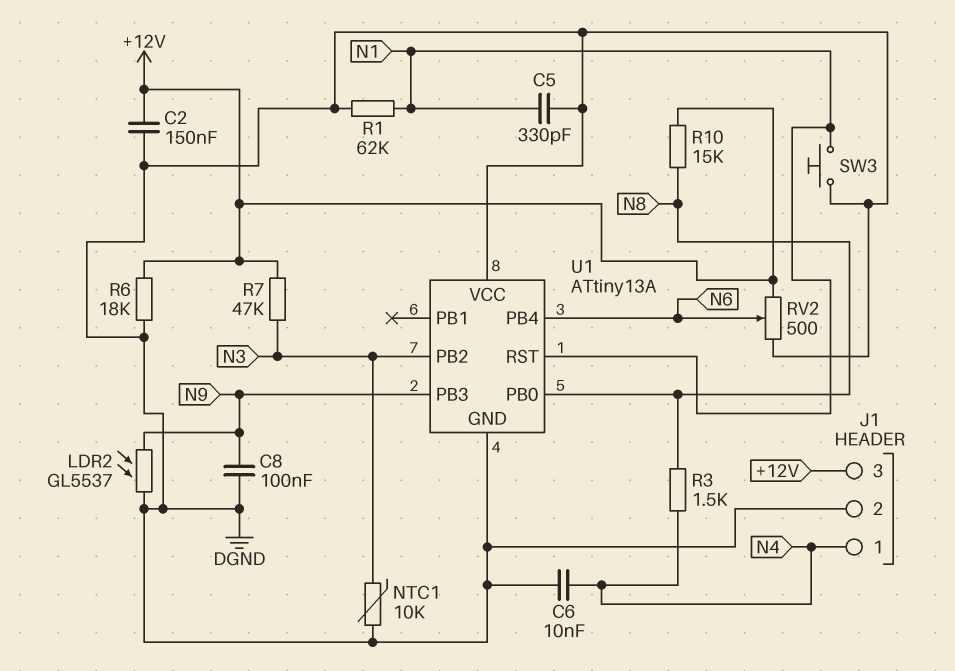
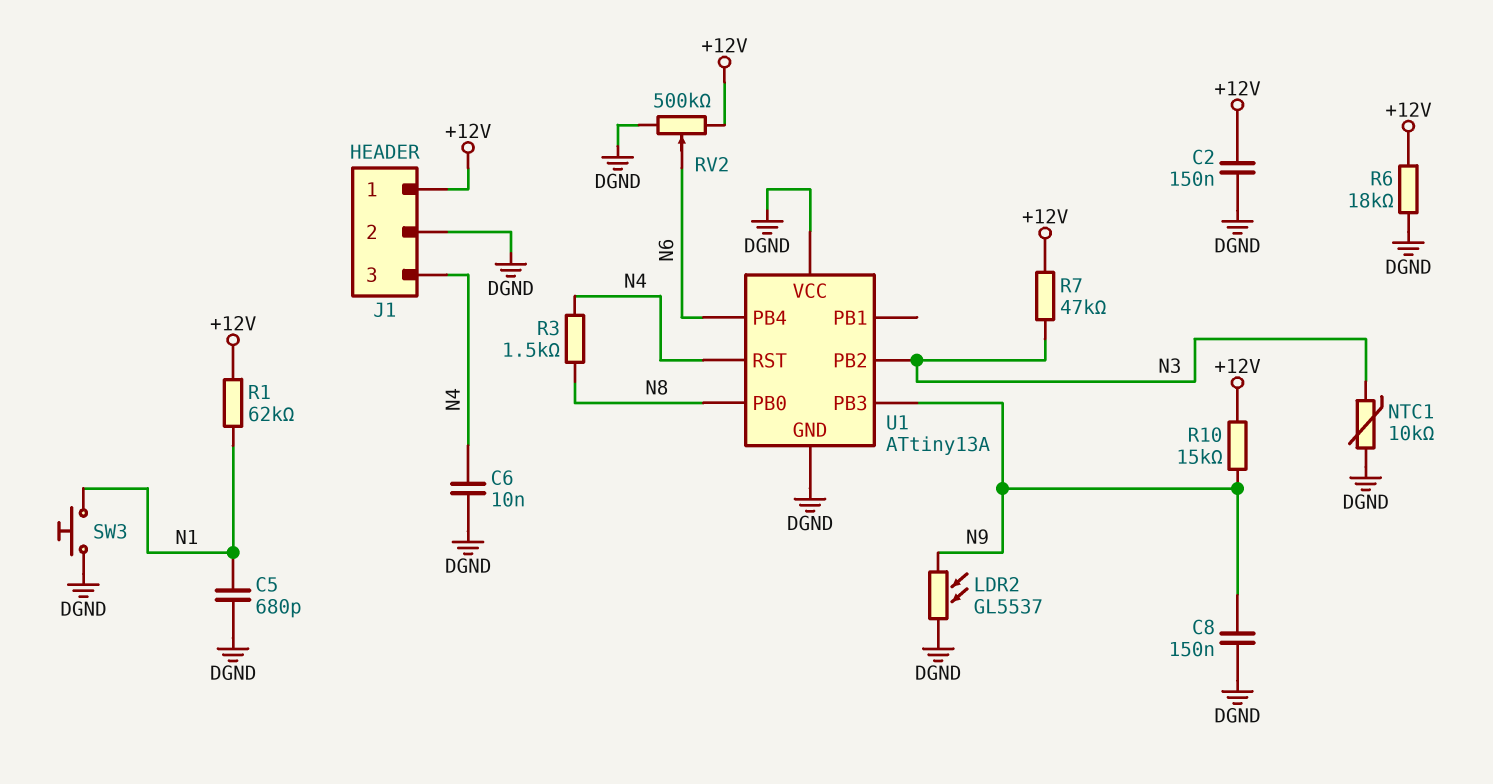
C5: 330pF (DGND, N1) -> 680pF (DGND, N1)
C8: 100nF (DGND, N9) -> 150nF (DGND, N9)
J1 pin 1: N4 -> +12V
J1 pin 3: +12V -> N4
R1: 62k (DGND, N1) -> 62k (+12V, N1)
R10: 15k (+12V, N8) -> 15k (+12V, N9)
RV2: 500 (+12V, DGND, wiper N6) -> 500k (+12V, DGND, wiper N6)
U1 pin RST: N1 -> N4

